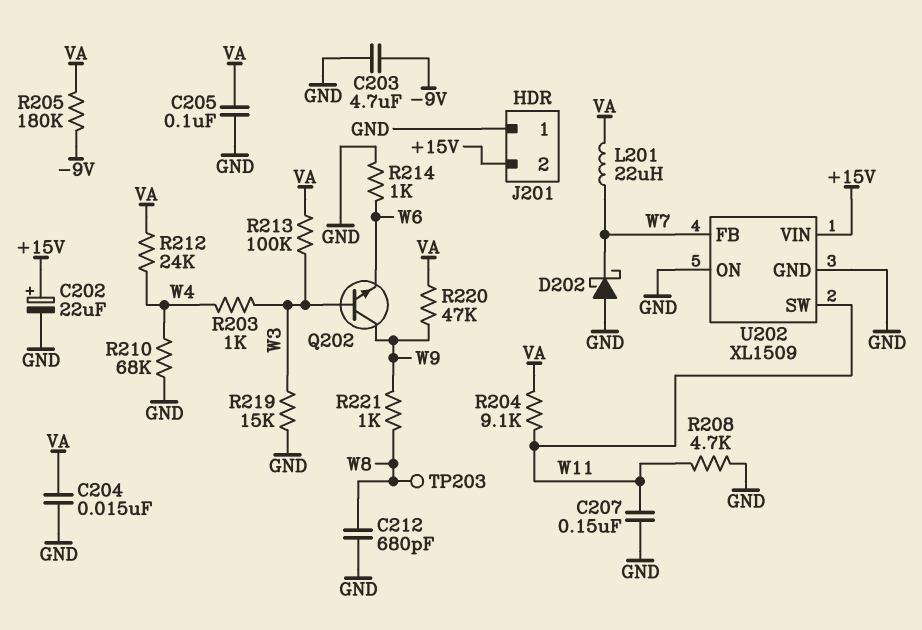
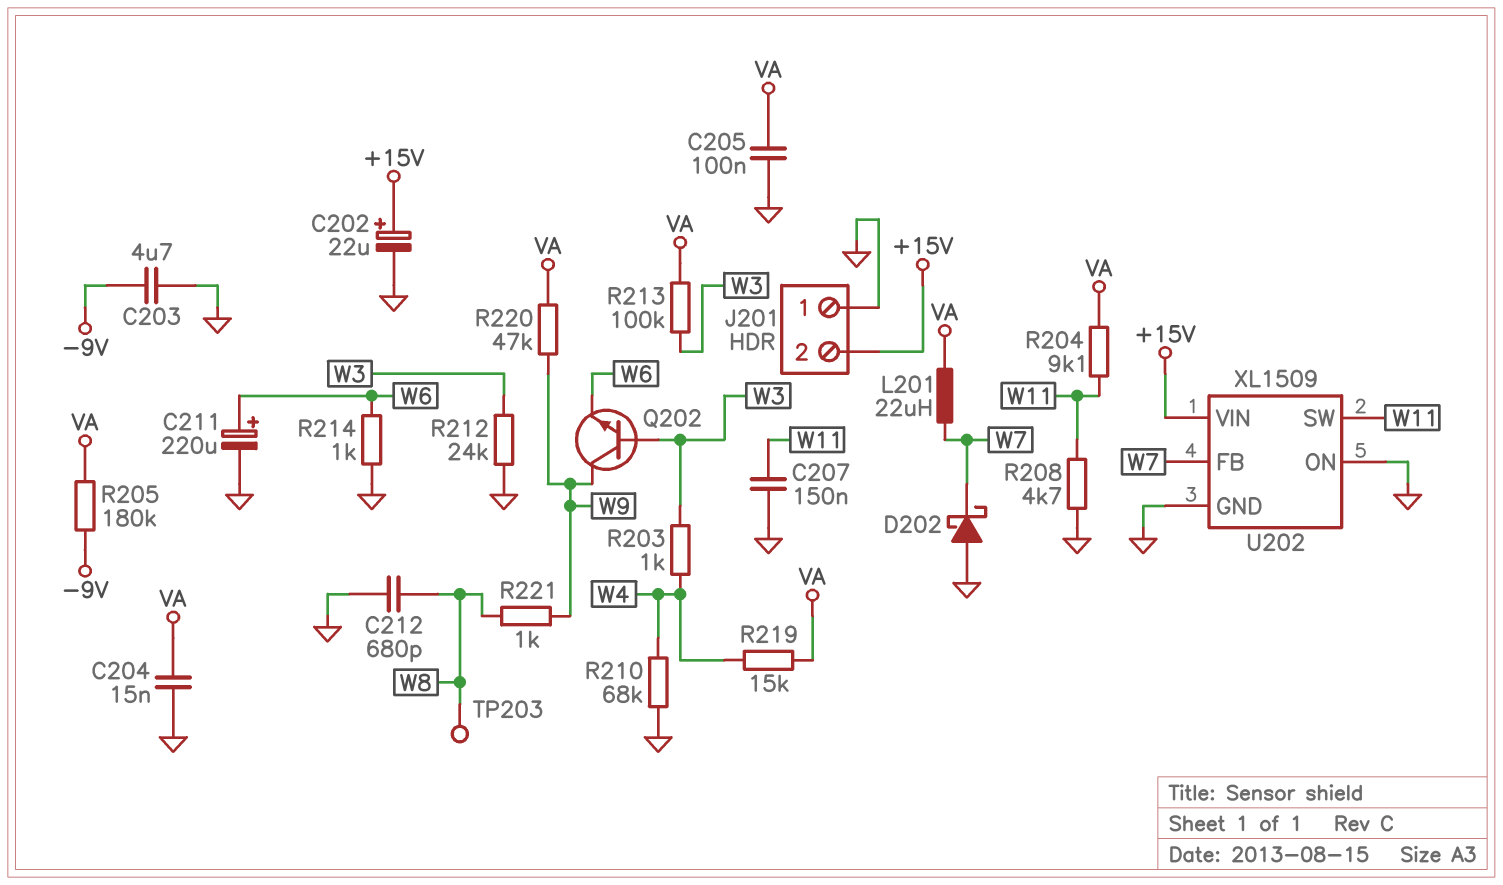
C211: none -> 220uF (plus W6, minus GND)
R212: 24k (VA, W4) -> 24k (GND, W3)
R219: 15k (GND, W3) -> 15k (VA, W4)

